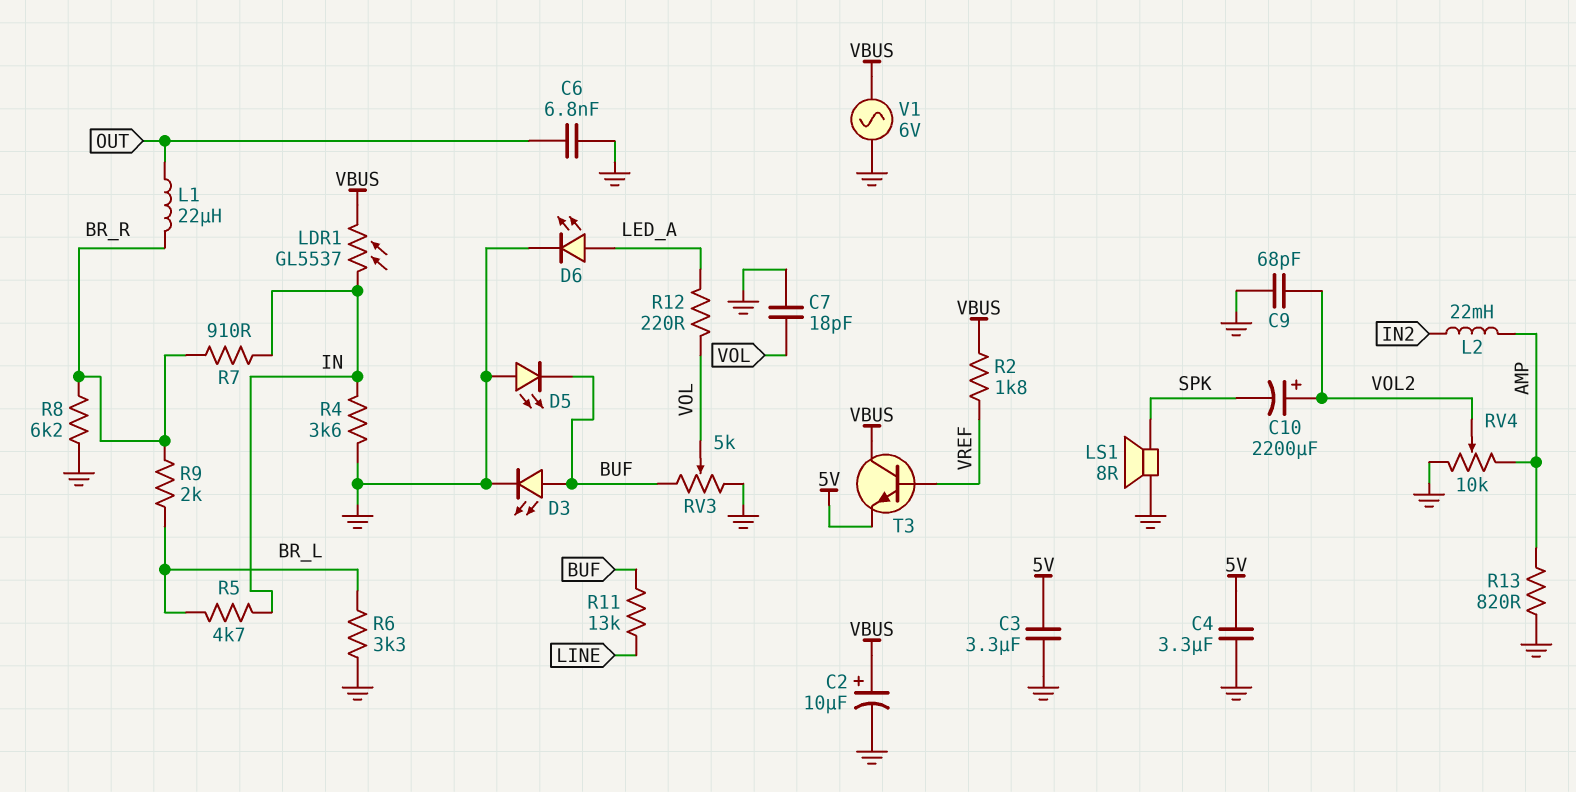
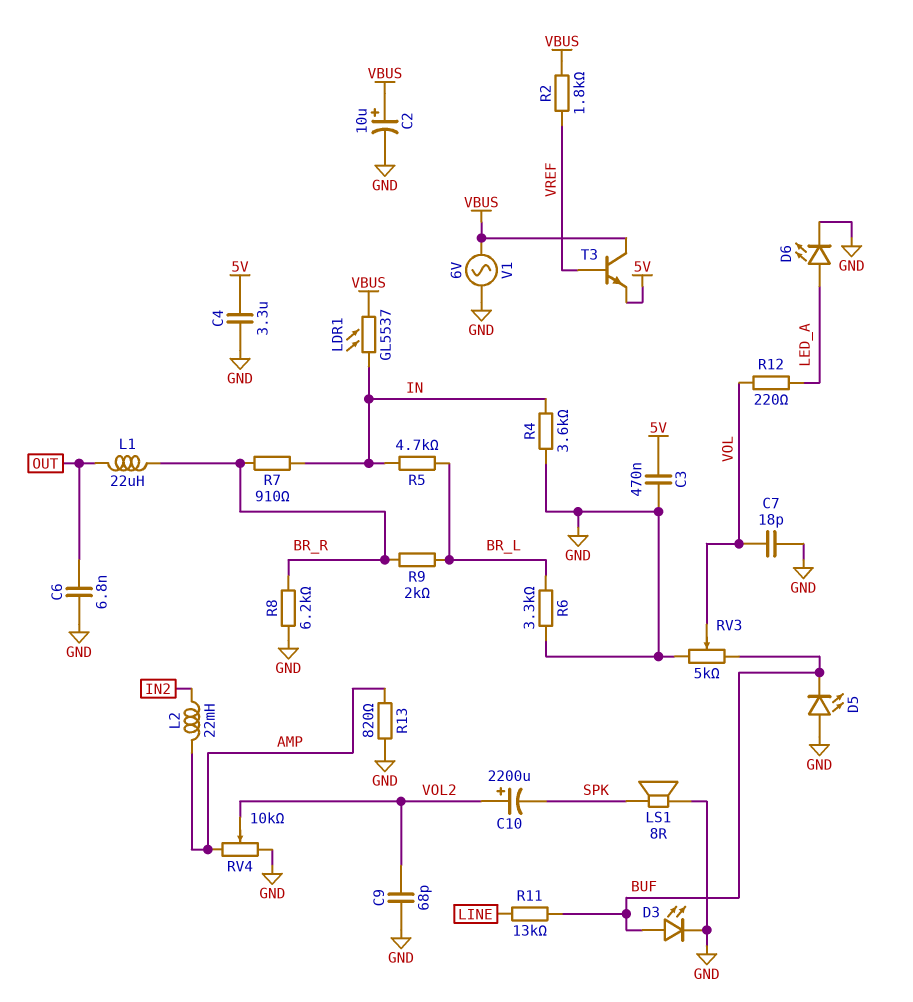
C3: 3.3uF (5V, GND) -> 470nF (5V, GND)

